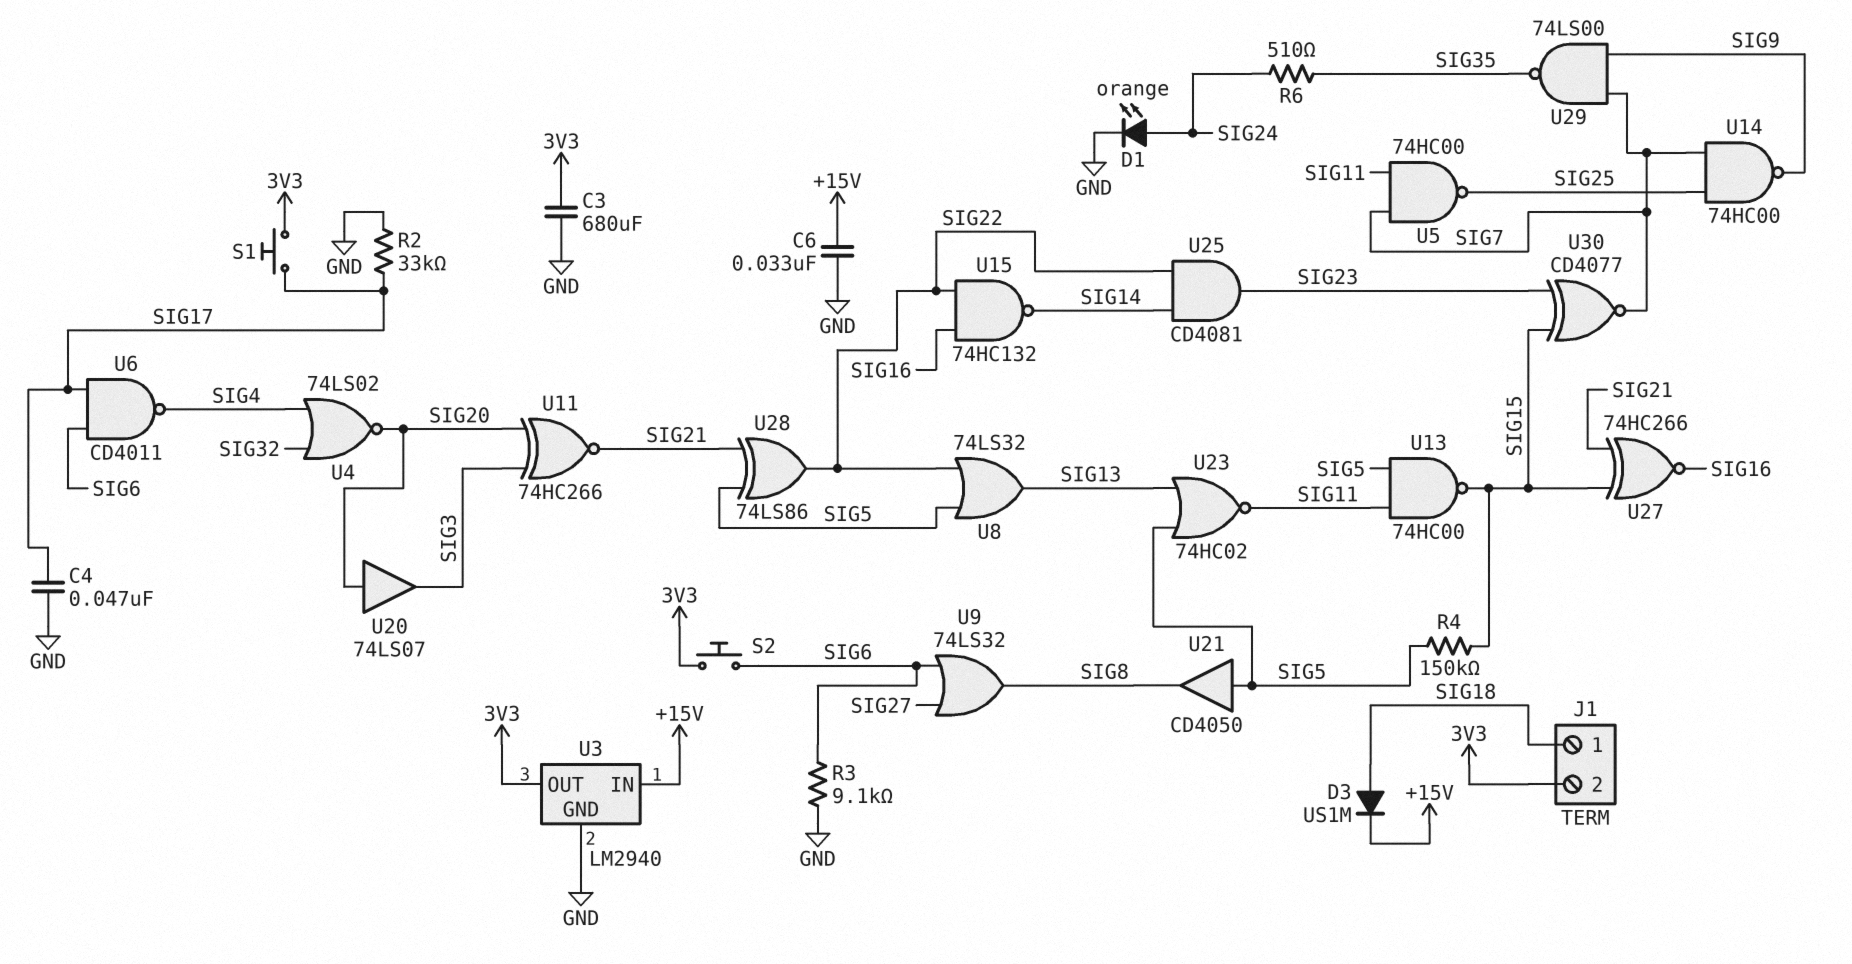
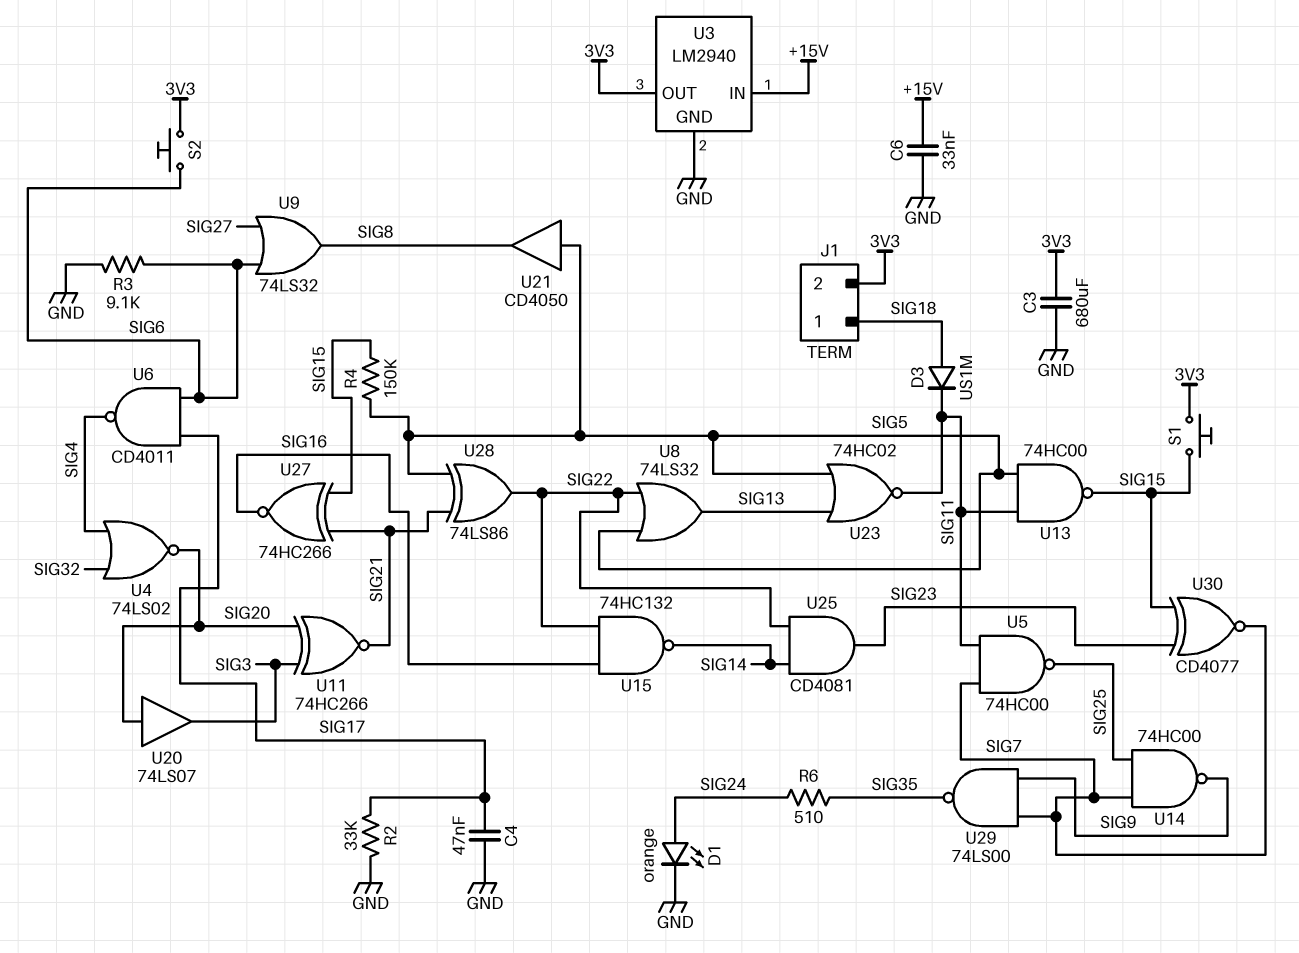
D3: diode US1M (A SIG18, K +15V) -> diode US1M (A SIG18, K SIG11)
S1: button (3V3, SIG17) -> button (3V3, SIG15)

